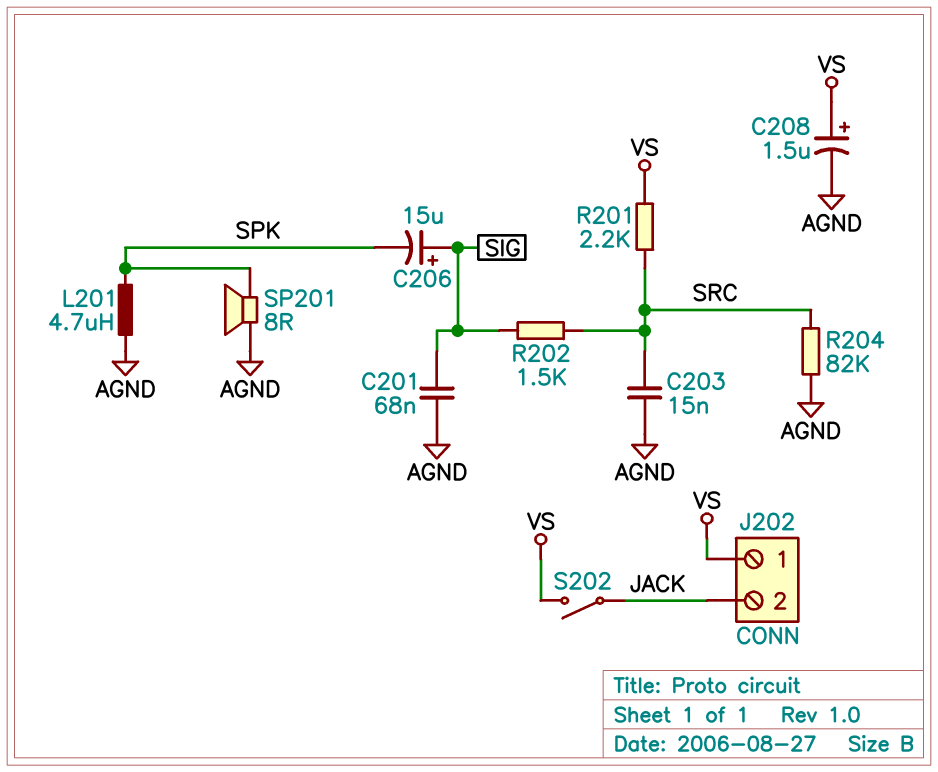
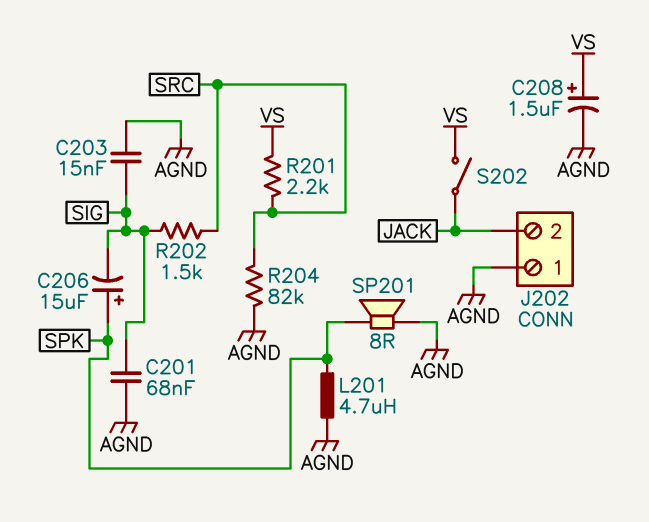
C203: 15nF (AGND, SRC) -> 15nF (AGND, SIG)
C206: 15uF (plus SIG, minus SPK) -> 15uF (plus SPK, minus SIG)
J202 pin 1: VS -> AGND

